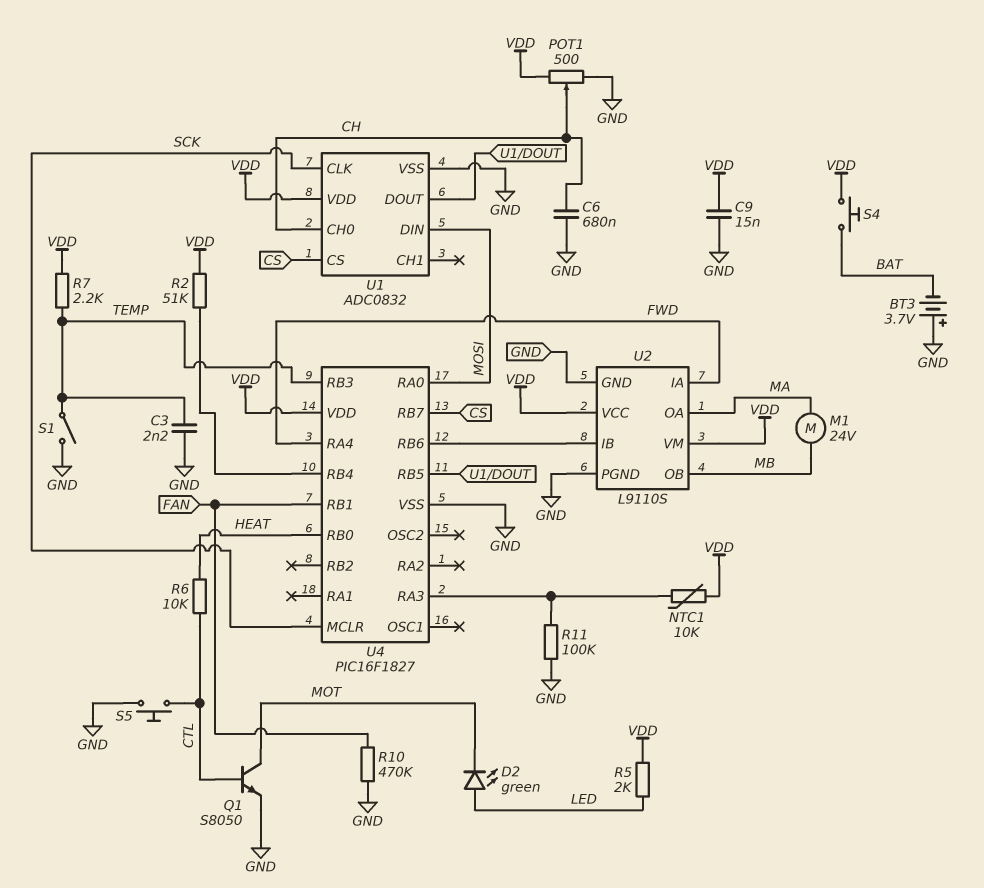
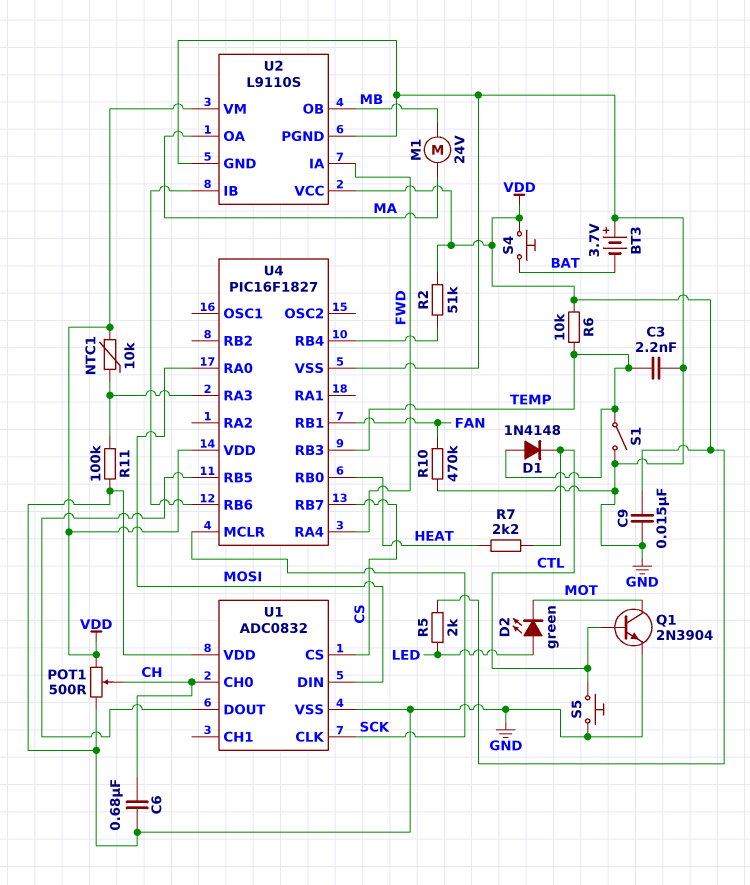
D1: none -> diode 1N4148 (A TEMP, K CTL)
Q1: NPN S8050 (B CTL, C MOT, E GND) -> NPN 2N3904 (B CTL, C MOT, E GND)
R6: 10k (CTL, HEAT) -> 10k (TEMP, VDD)
R7: 2.2k (TEMP, VDD) -> 2.2k (CTL, HEAT)
U1 pin VDD: VDD -> GND

